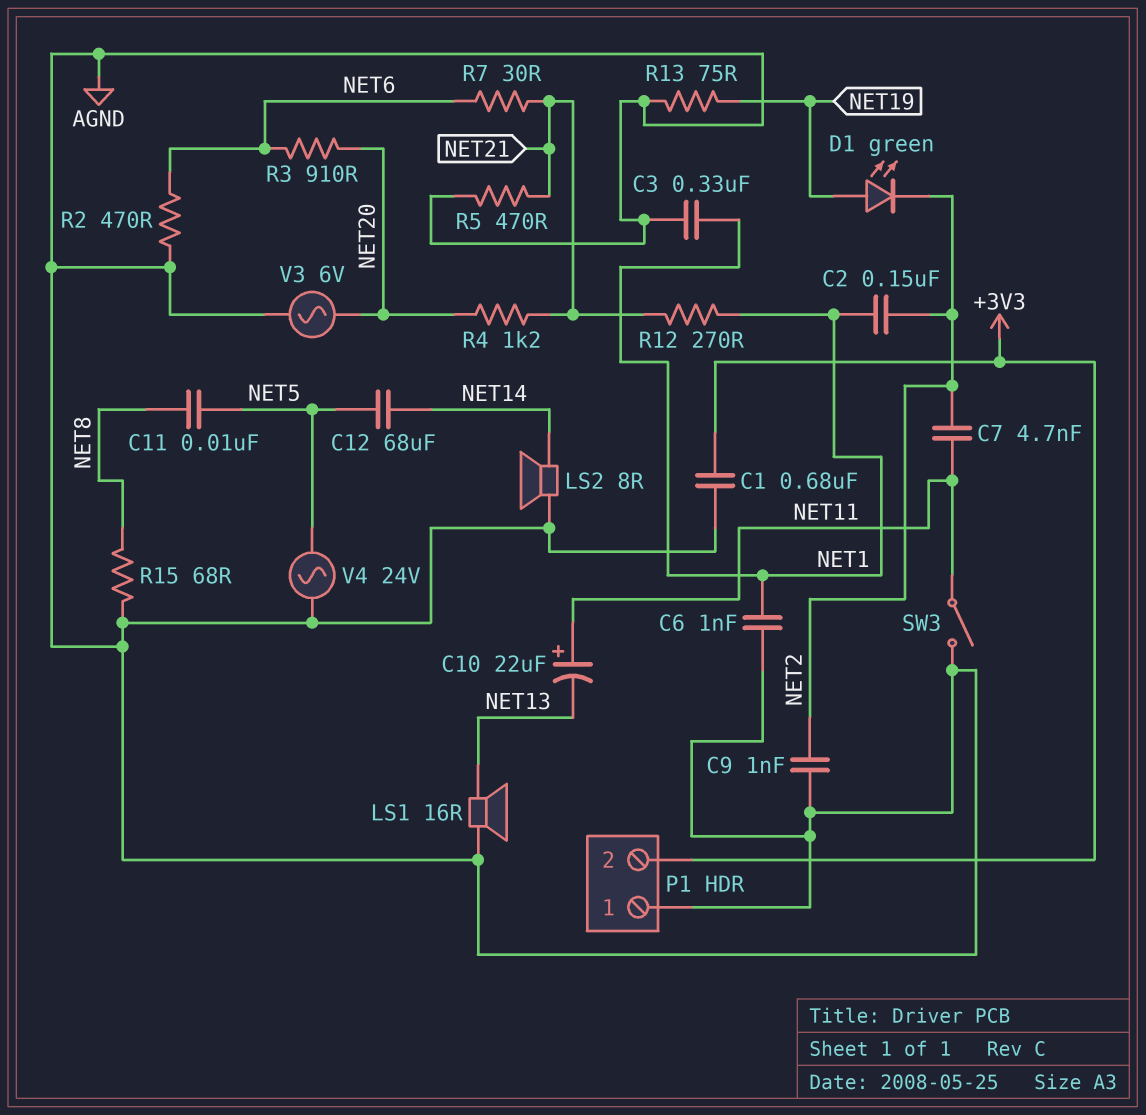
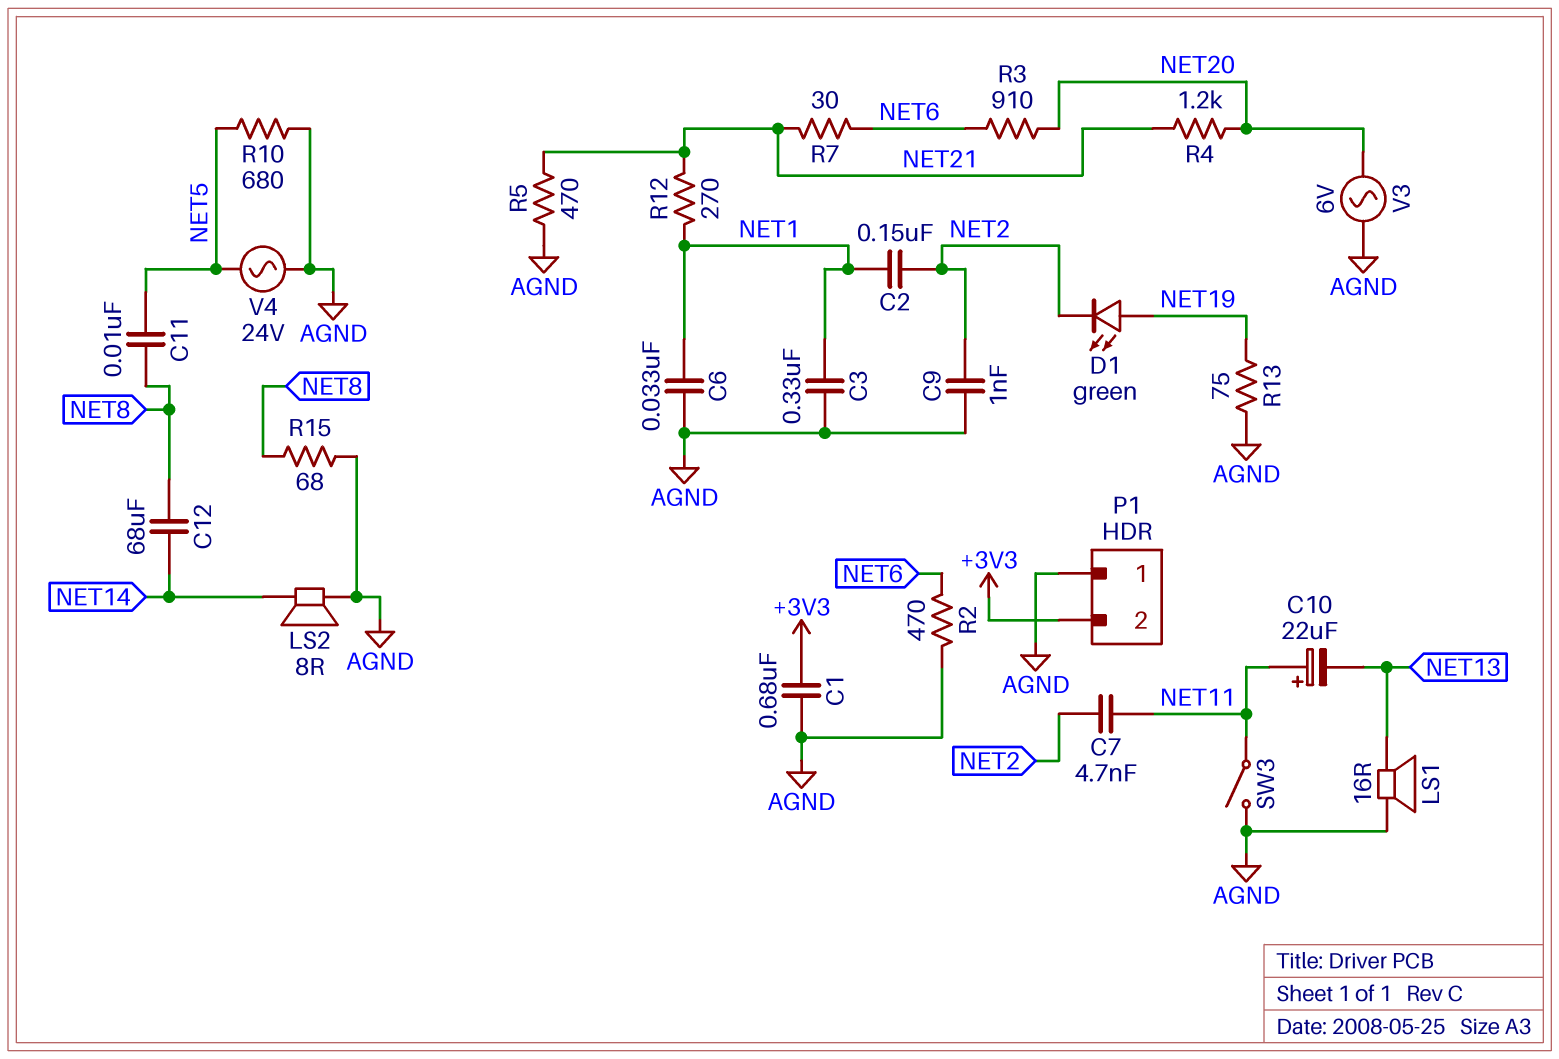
C6: 1nF (AGND, NET1) -> 33nF (AGND, NET1)
C12: 68uF (NET5, NET14) -> 68uF (NET8, NET14)
R10: none -> 680 (AGND, NET5)

